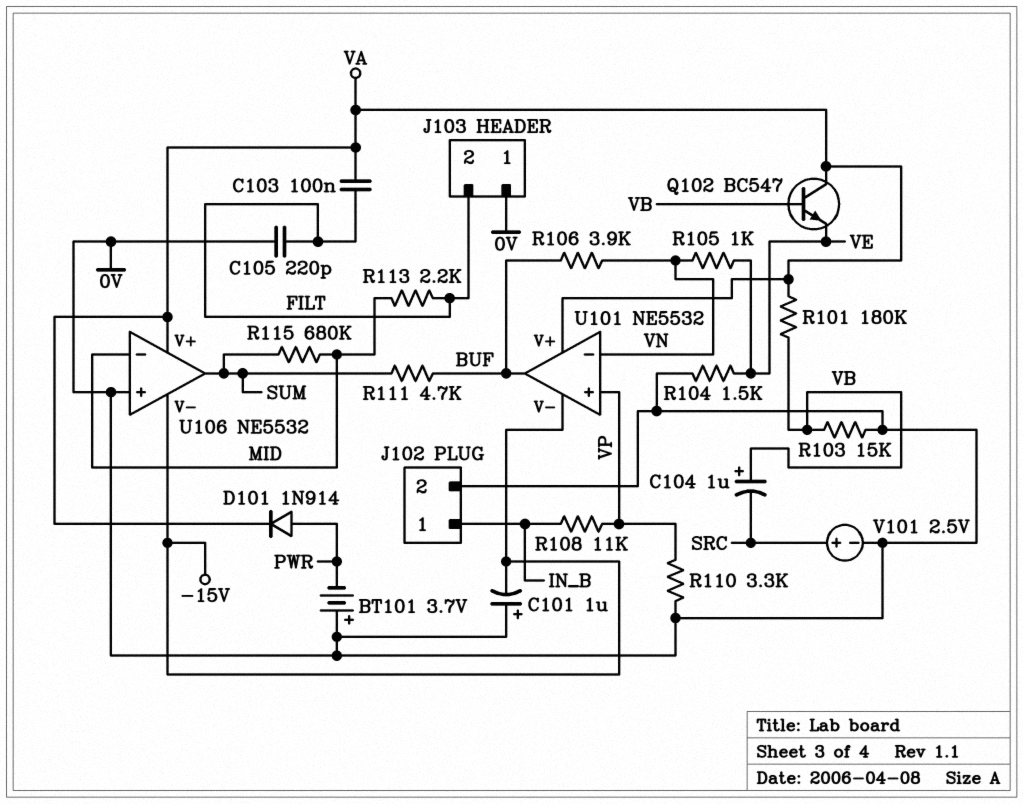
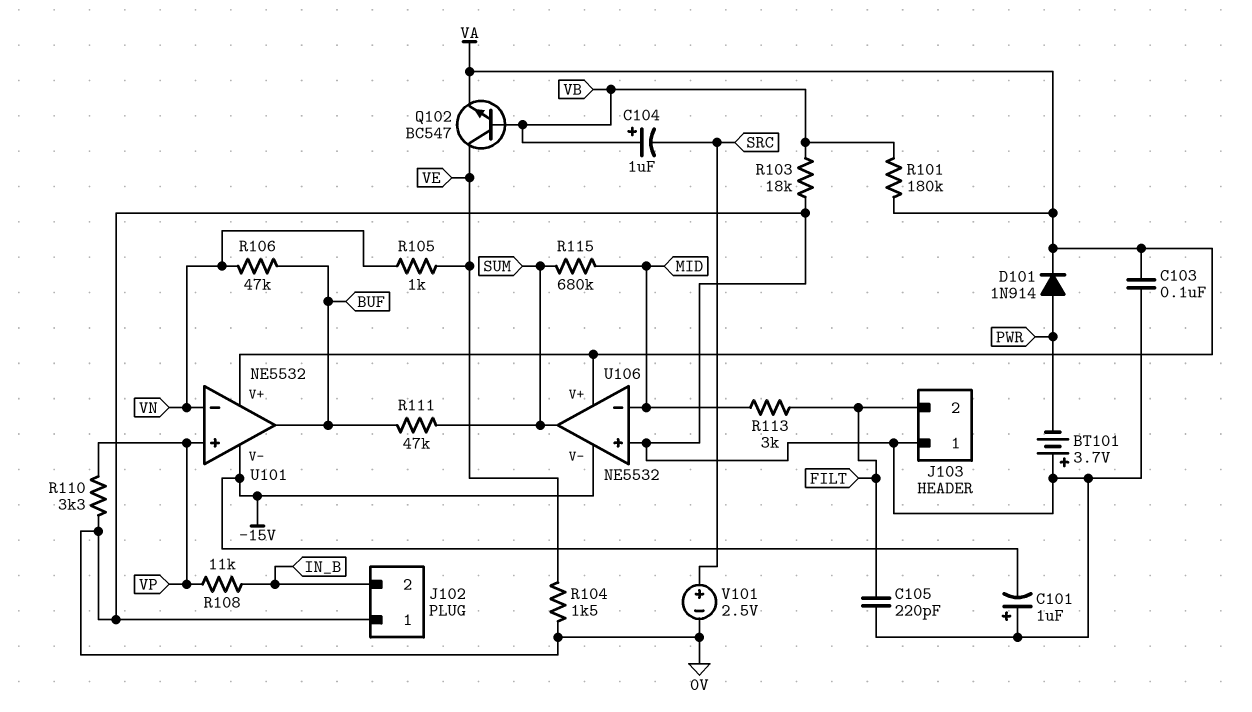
C103: 100nF (FILT, VA) -> 100nF (0V, VA)
J102 pin 1: IN_B -> 0V
J102 pin 2: 0V -> IN_B
Q102: NPN BC547 (B VB, C VA, E VE) -> NPN BC547 (B VB, C VE, E VA)
R103: 15k (0V, VB) -> 18k (0V, VB)
R106: 3.9k (BUF, VN) -> 47k (BUF, VN)
R111: 4.7k (BUF, SUM) -> 47k (BUF, SUM)
R113: 2.2k (FILT, MID) -> 3k (FILT, MID)

